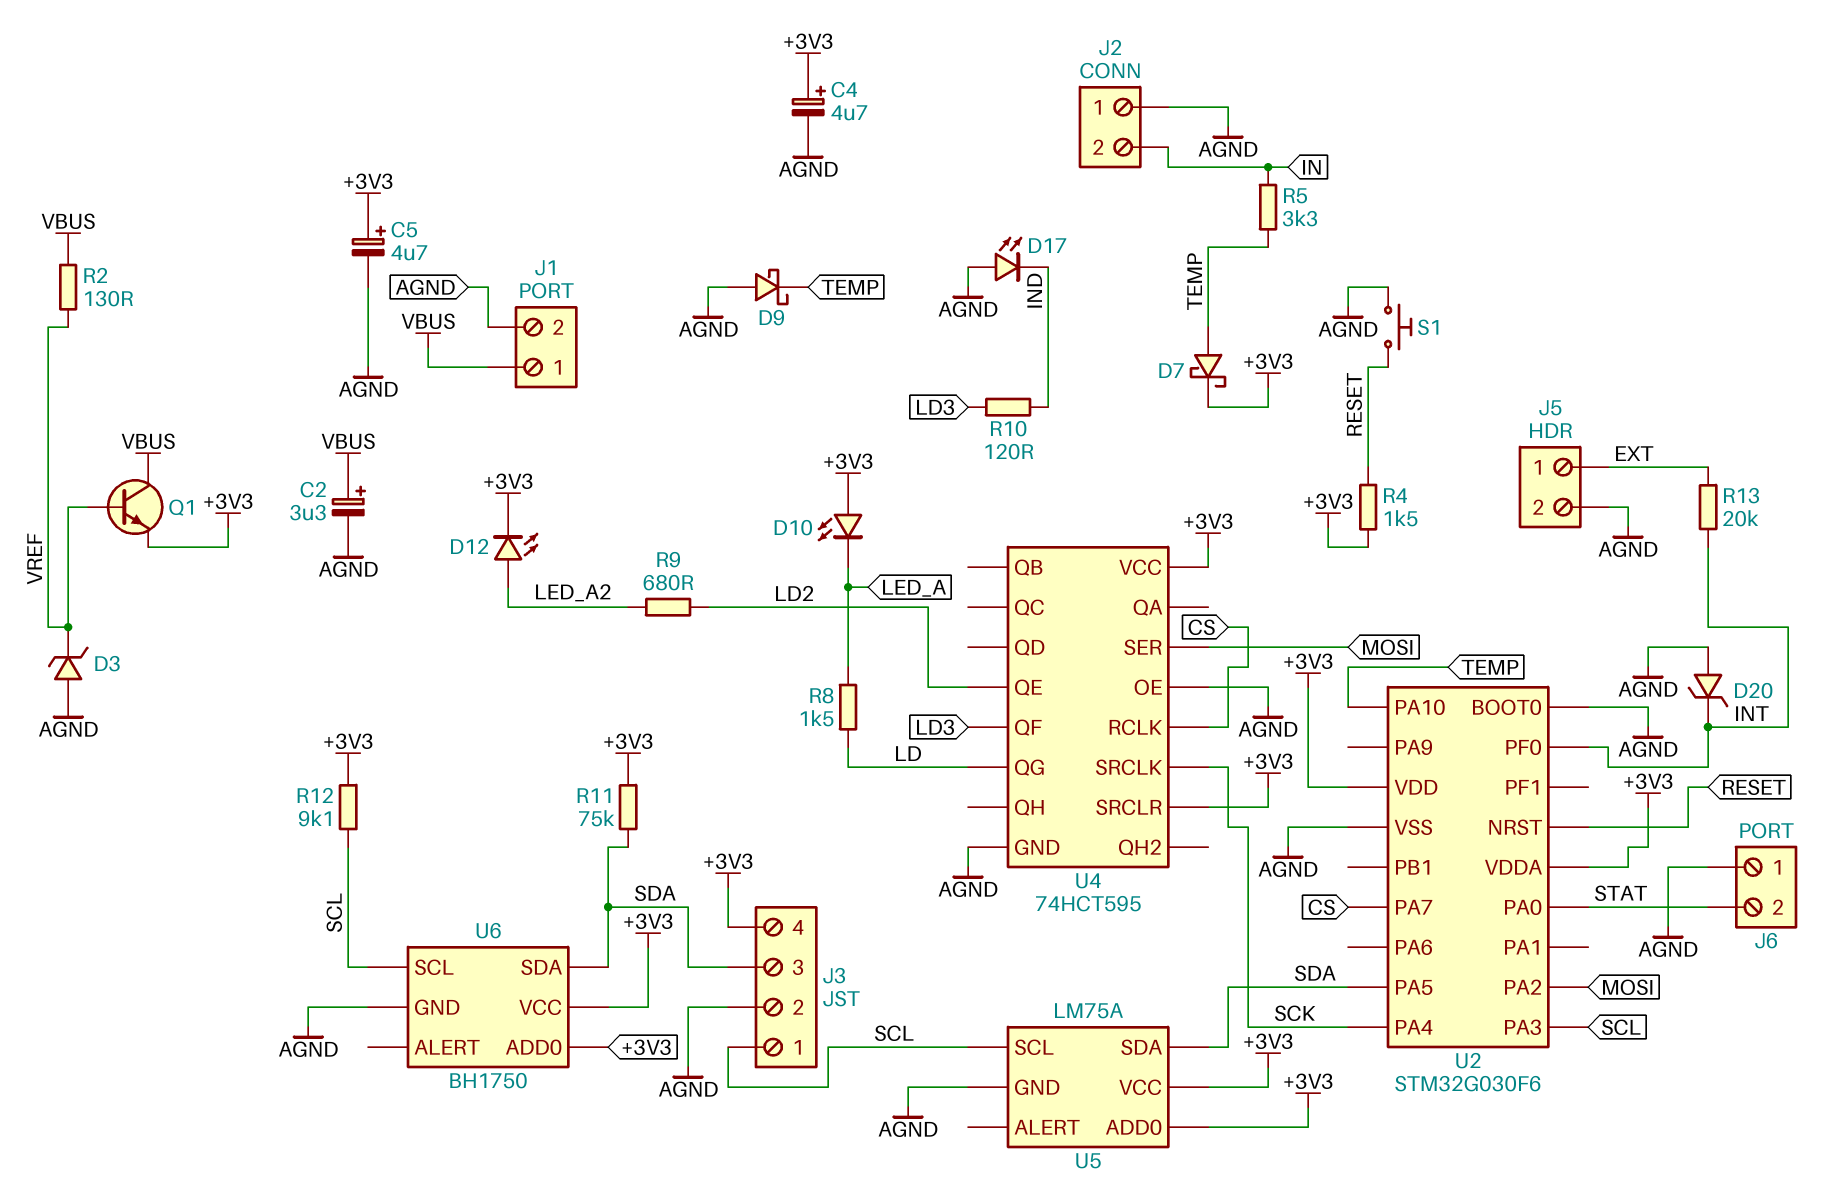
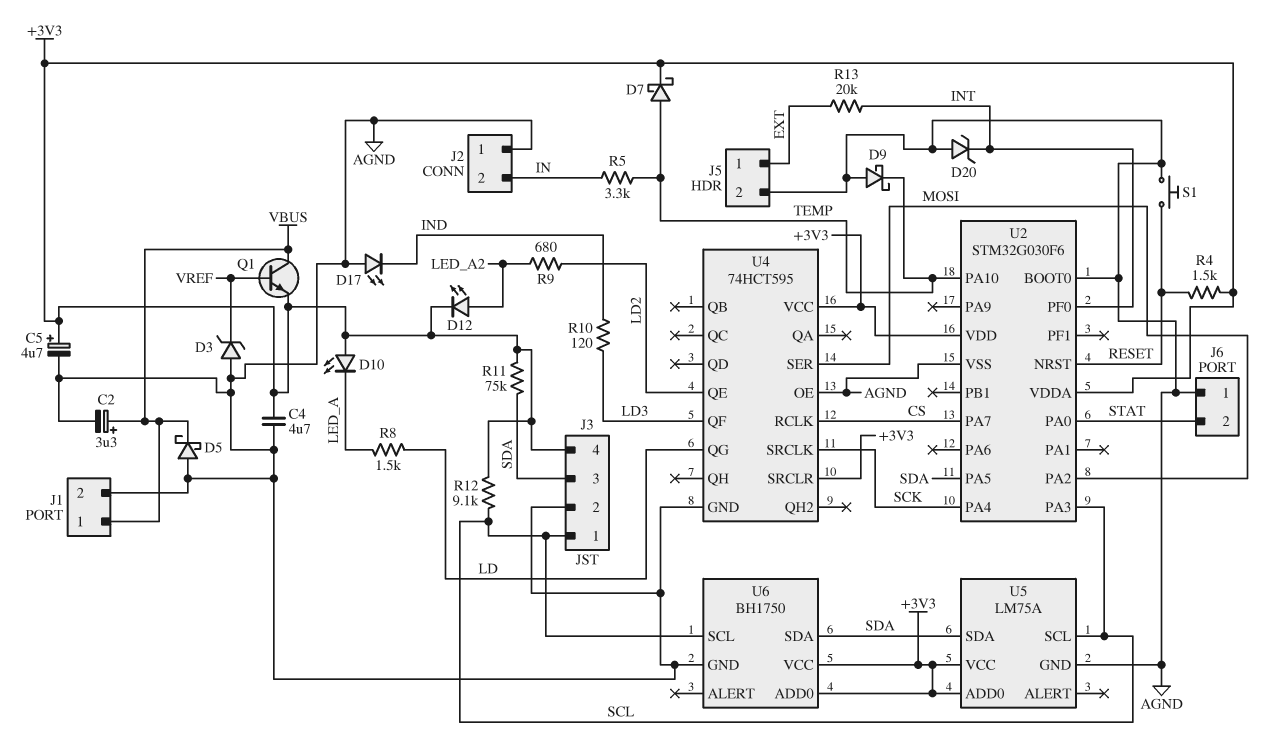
C4: 4.7uF (plus +3V3, minus AGND) -> 4.7uF (+3V3, AGND)
D5: none -> schottky (A AGND, K VBUS)
R2: 130 (VBUS, VREF) -> none

